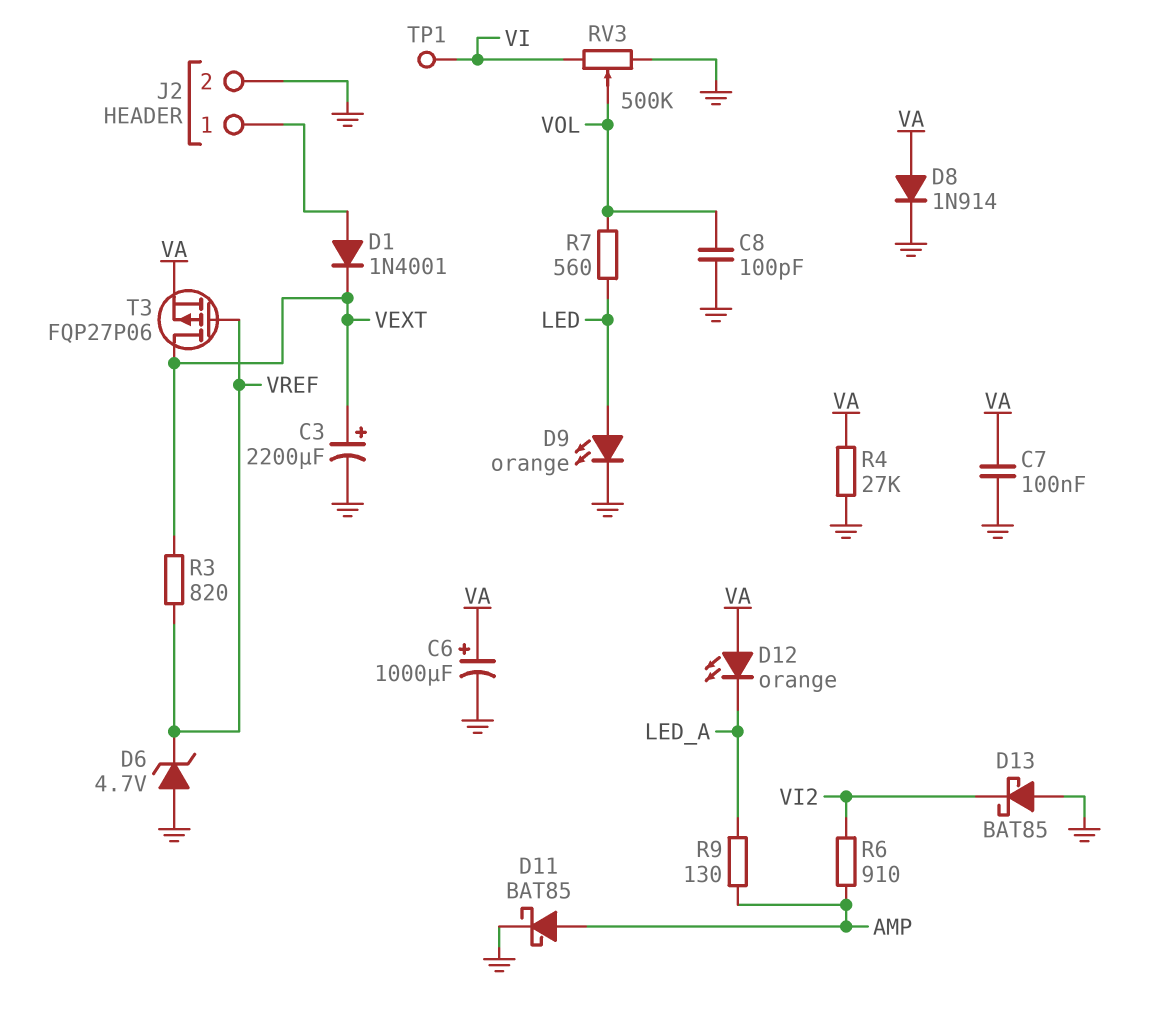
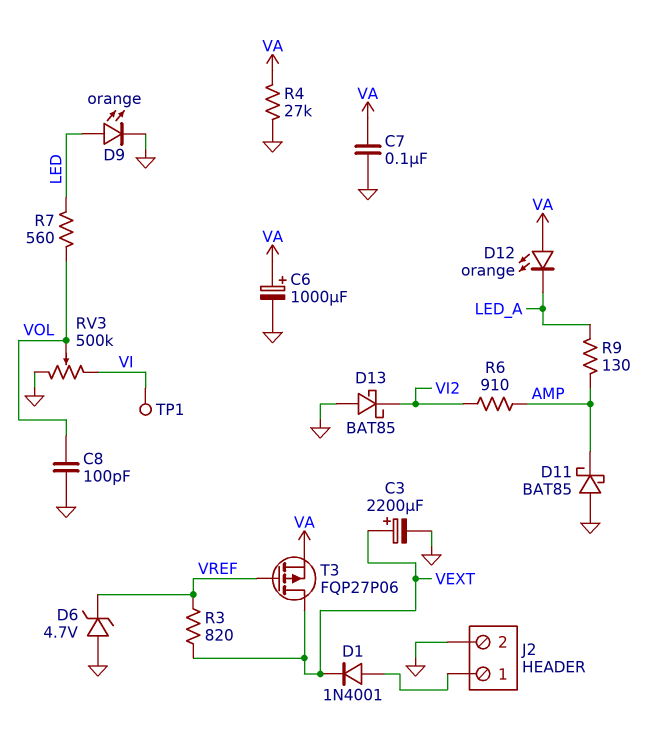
D8: diode 1N914 (A VA, K GND) -> none
D11: schottky BAT85 (A AMP, K GND) -> schottky BAT85 (A GND, K AMP)

